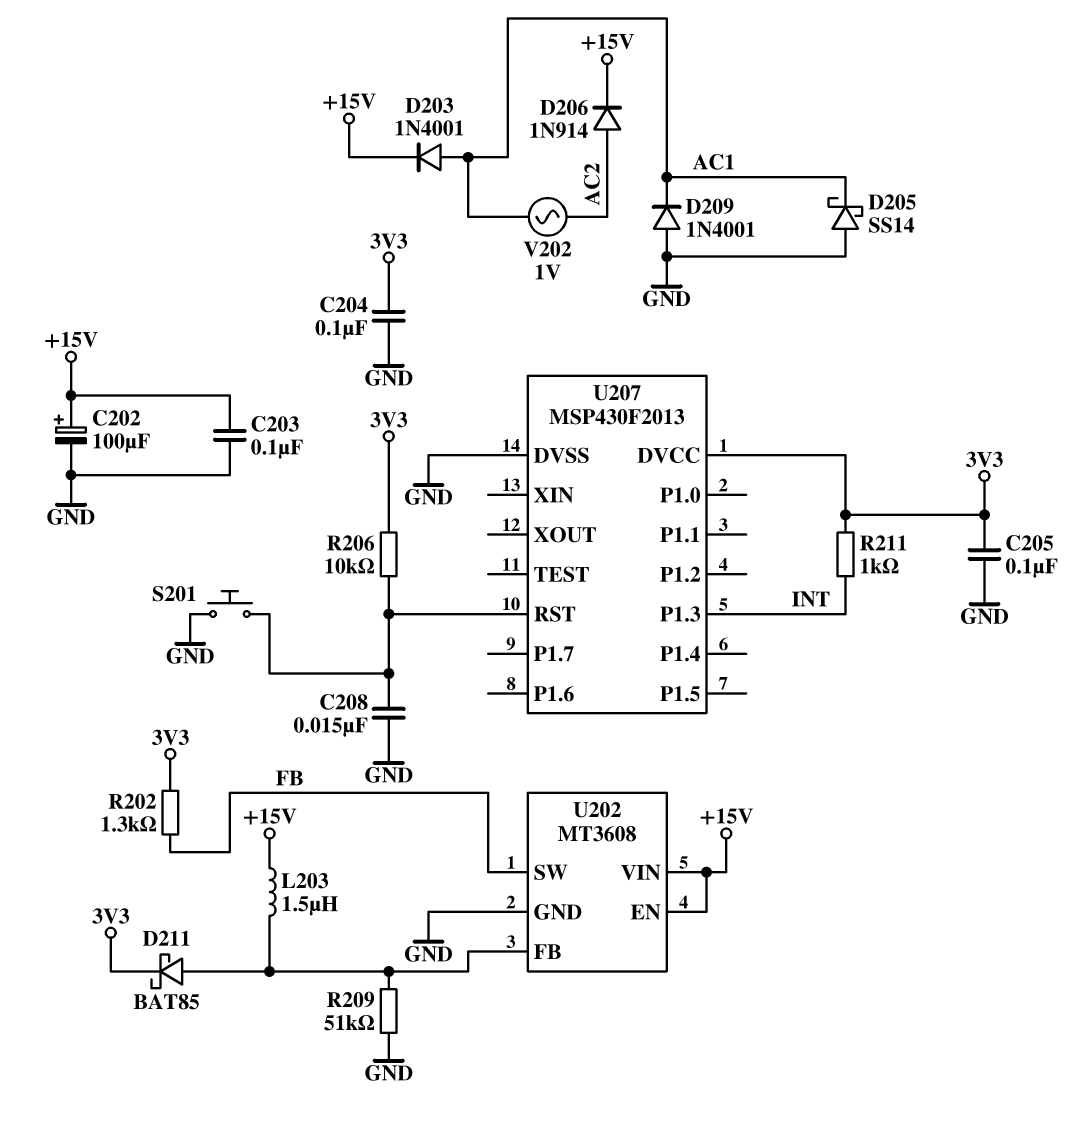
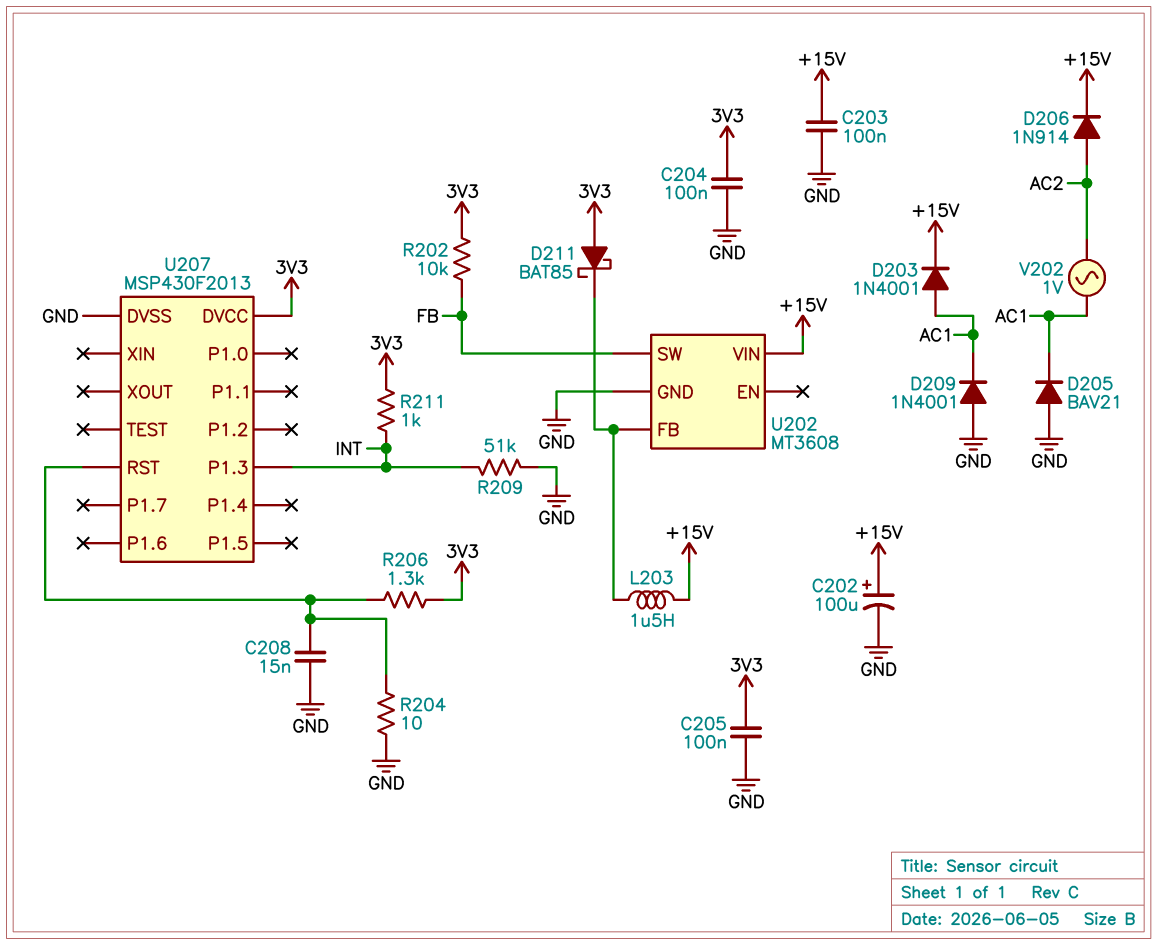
D205: schottky SS14 (A GND, K AC1) -> diode BAV21 (A GND, K AC1)
D211: schottky BAT85 (A U202/FB, K 3V3) -> schottky BAT85 (A 3V3, K U202/FB)
R202: 1.3k (3V3, FB) -> 10k (3V3, FB)
R204: none -> 10 (GND, U207/RST)
R206: 10k (3V3, U207/RST) -> 1.3k (3V3, U207/RST)
R209: 51k (GND, U202/FB) -> 51k (GND, INT)
S201: button (GND, U207/RST) -> none
U202 pin EN: +15V -> none

